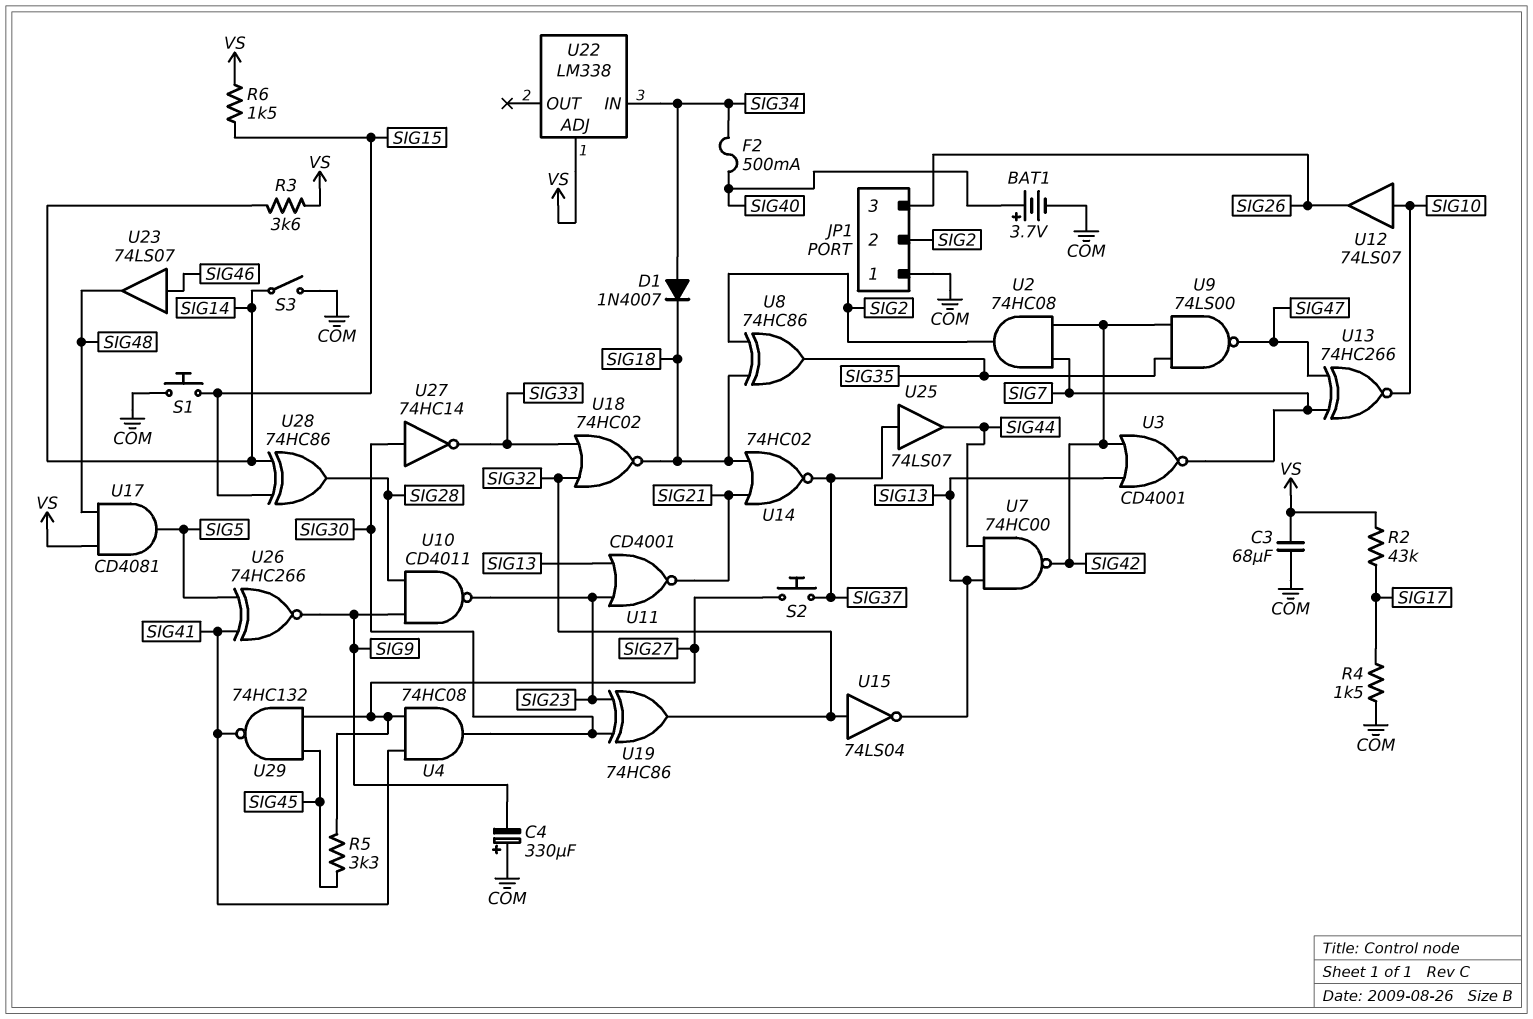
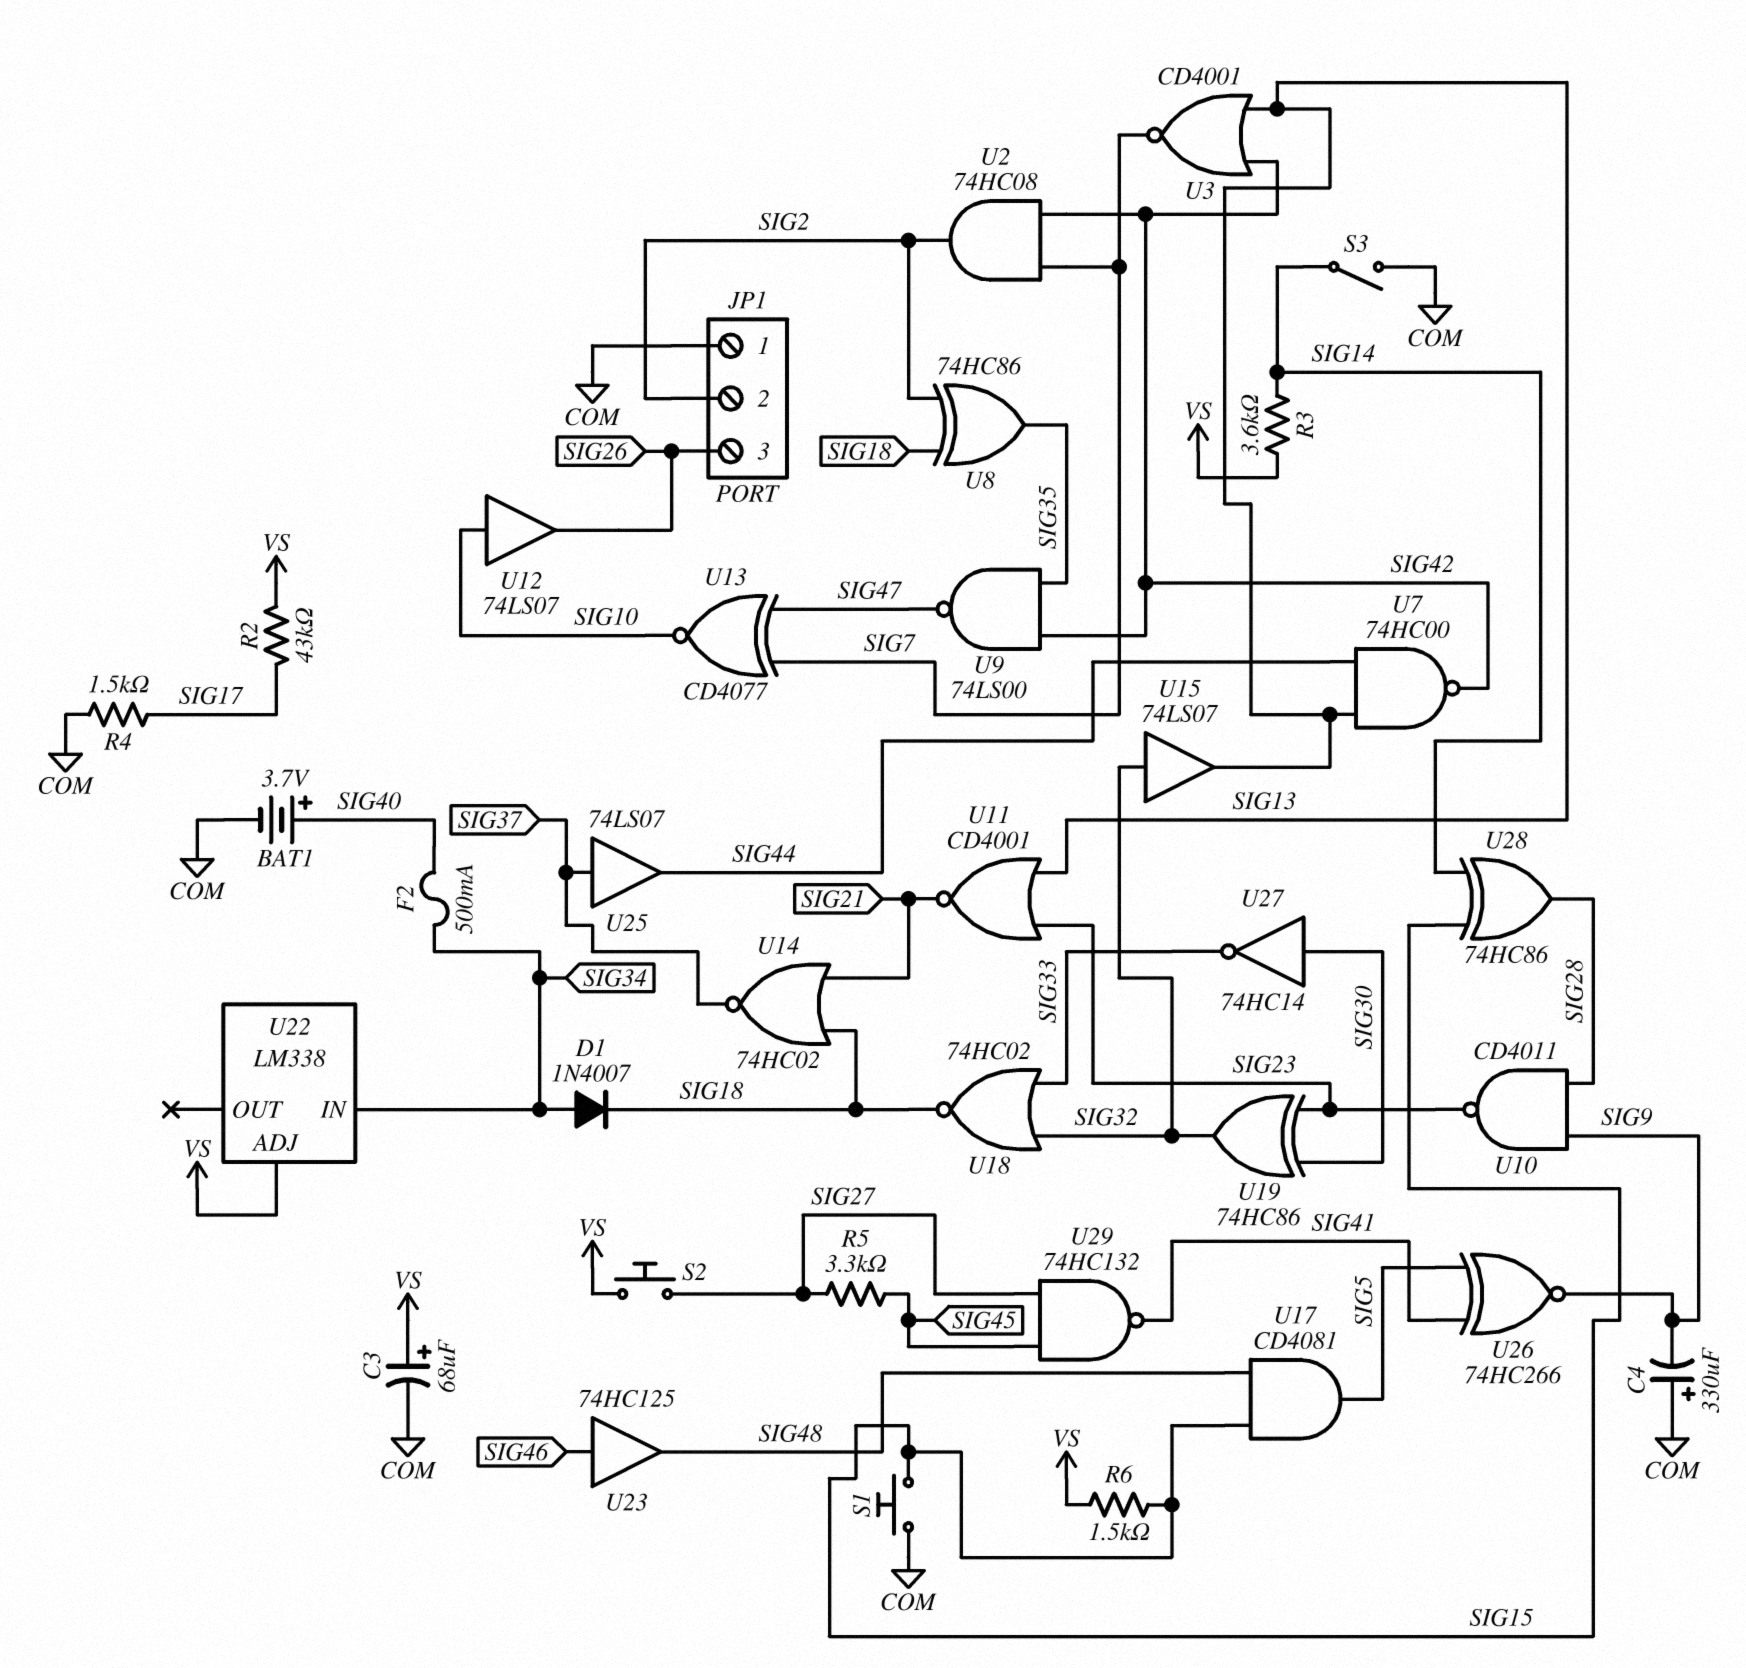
C3: 68uF (COM, VS) -> 68uF (plus VS, minus COM)
S2: button (SIG27, SIG37) -> button (SIG27, VS)
U4: AND 74HC08 (in SIG27, in SIG41, out SIG30) -> none
U13: XNOR 74HC266 (in SIG7, in SIG47, out SIG10) -> XNOR CD4077 (in SIG7, in SIG47, out SIG10)
U15: NOT 74LS04 (in SIG32, out SIG13) -> buffer 74LS07 (in SIG32, out SIG13)
U17: AND CD4081 (in SIG48, in VS, out SIG5) -> AND CD4081 (in SIG15, in SIG48, out SIG5)
U23: buffer 74LS07 (in SIG46, out SIG48) -> buffer 74HC125 (in SIG46, out SIG48)

